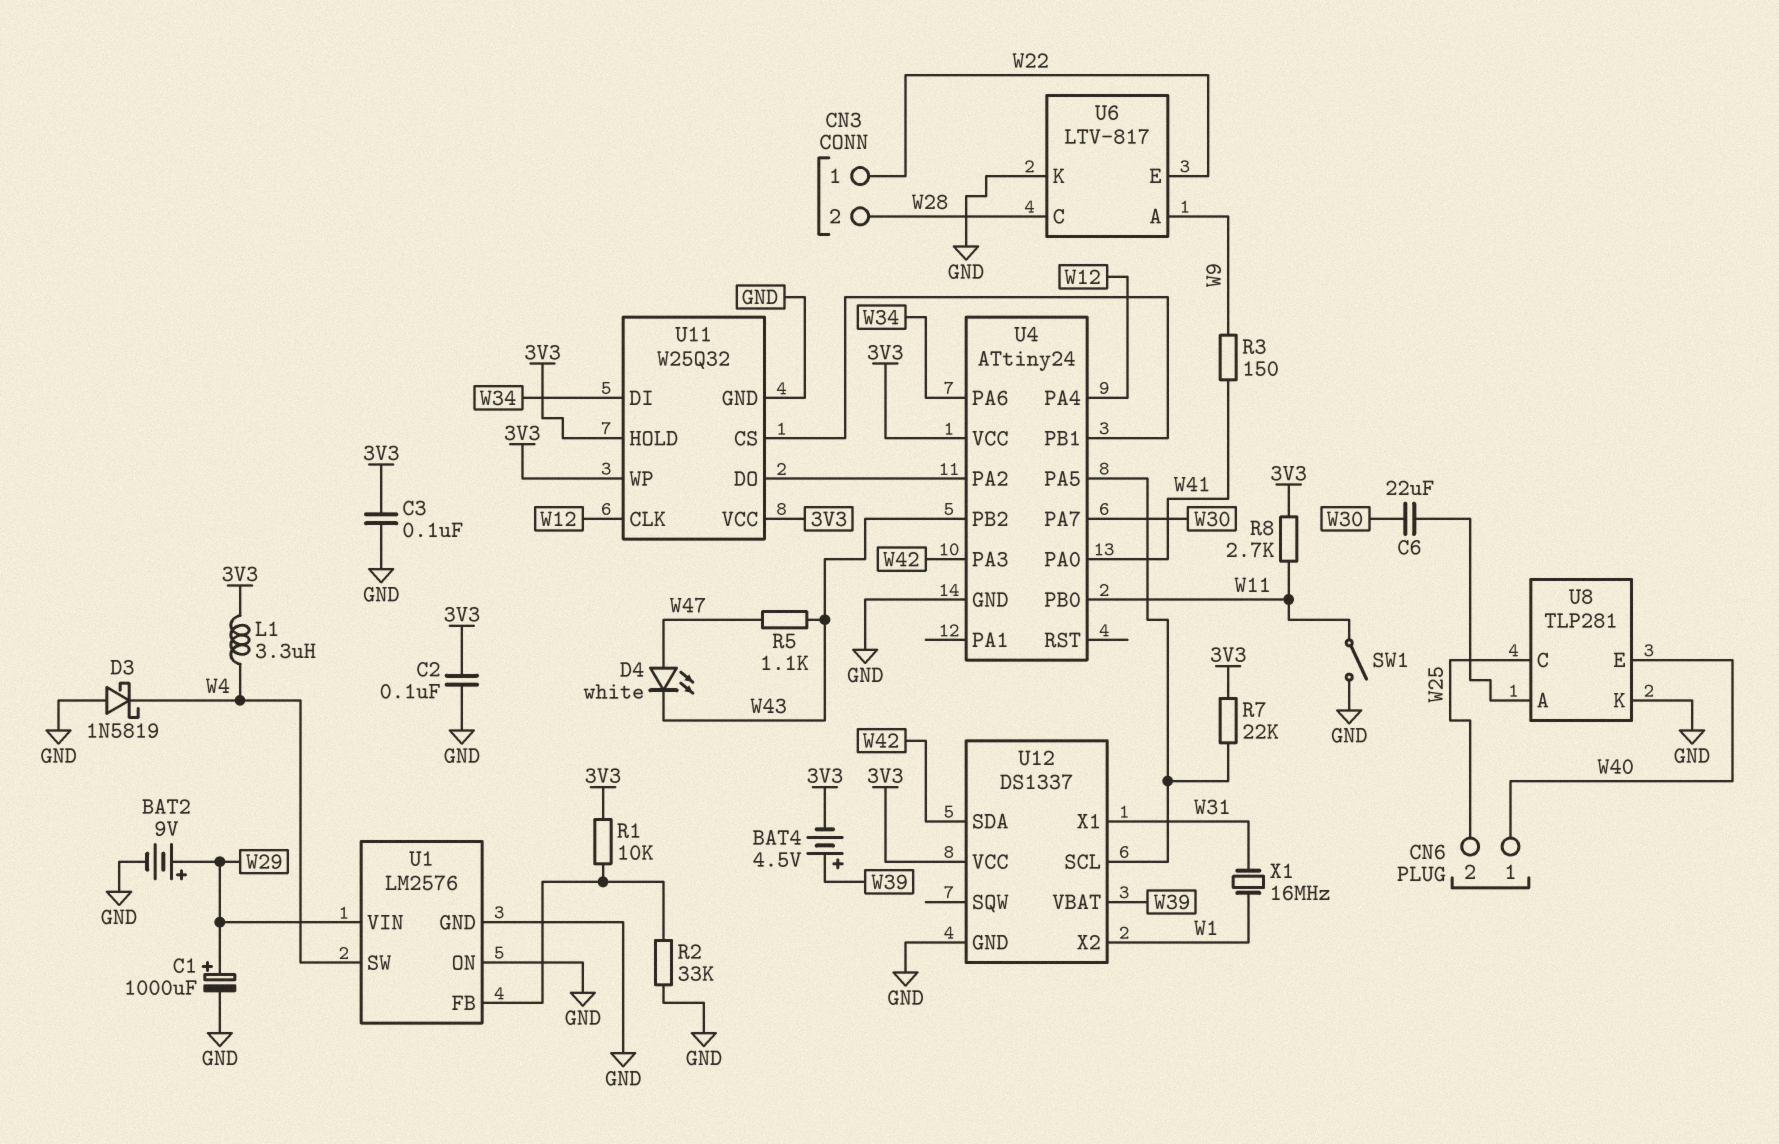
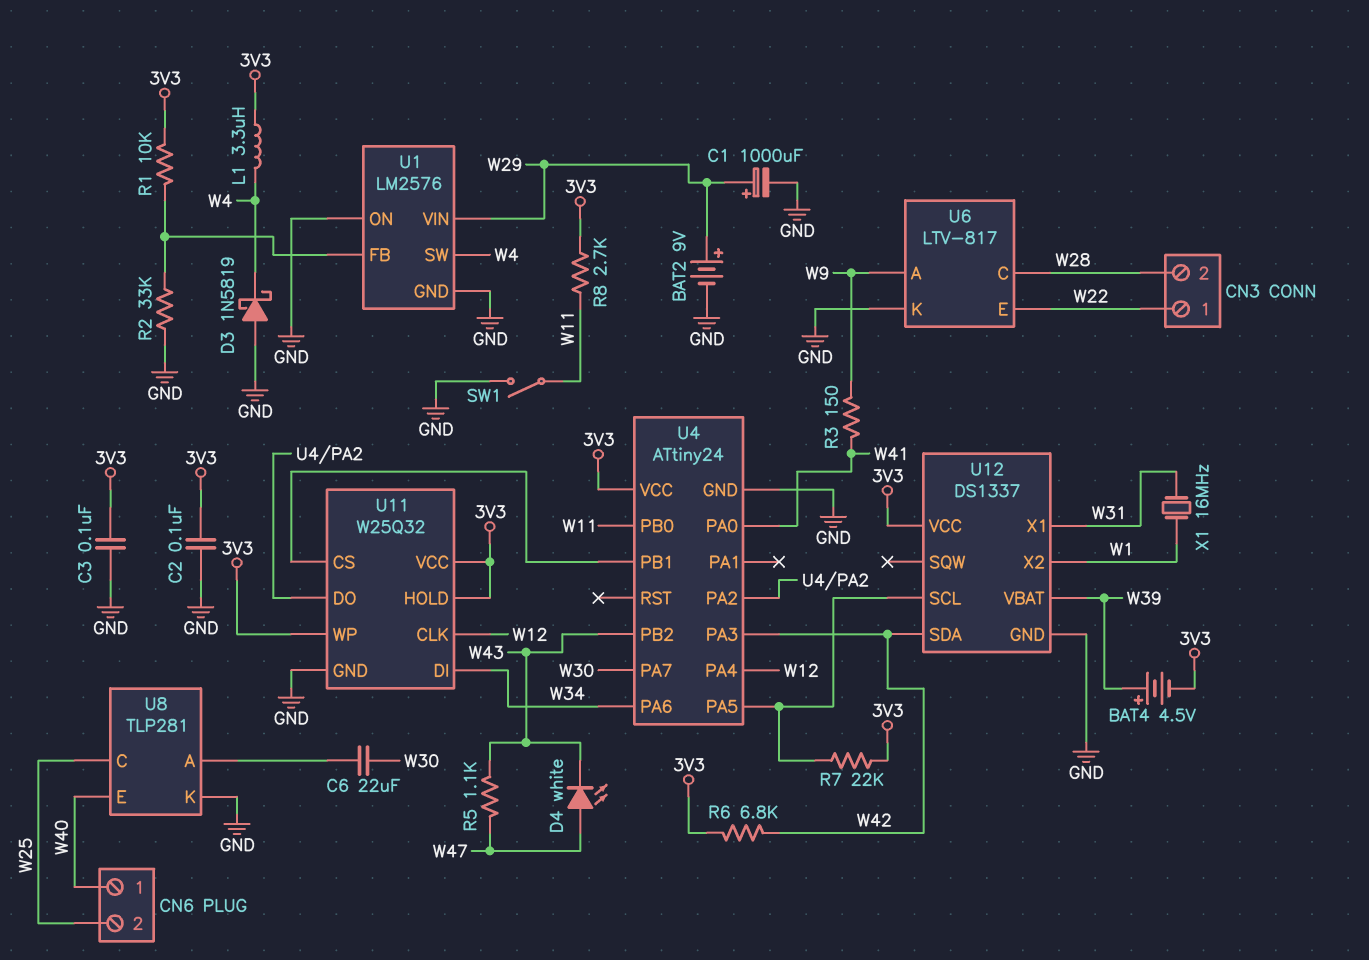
R6: none -> 6.8k (3V3, W42)

